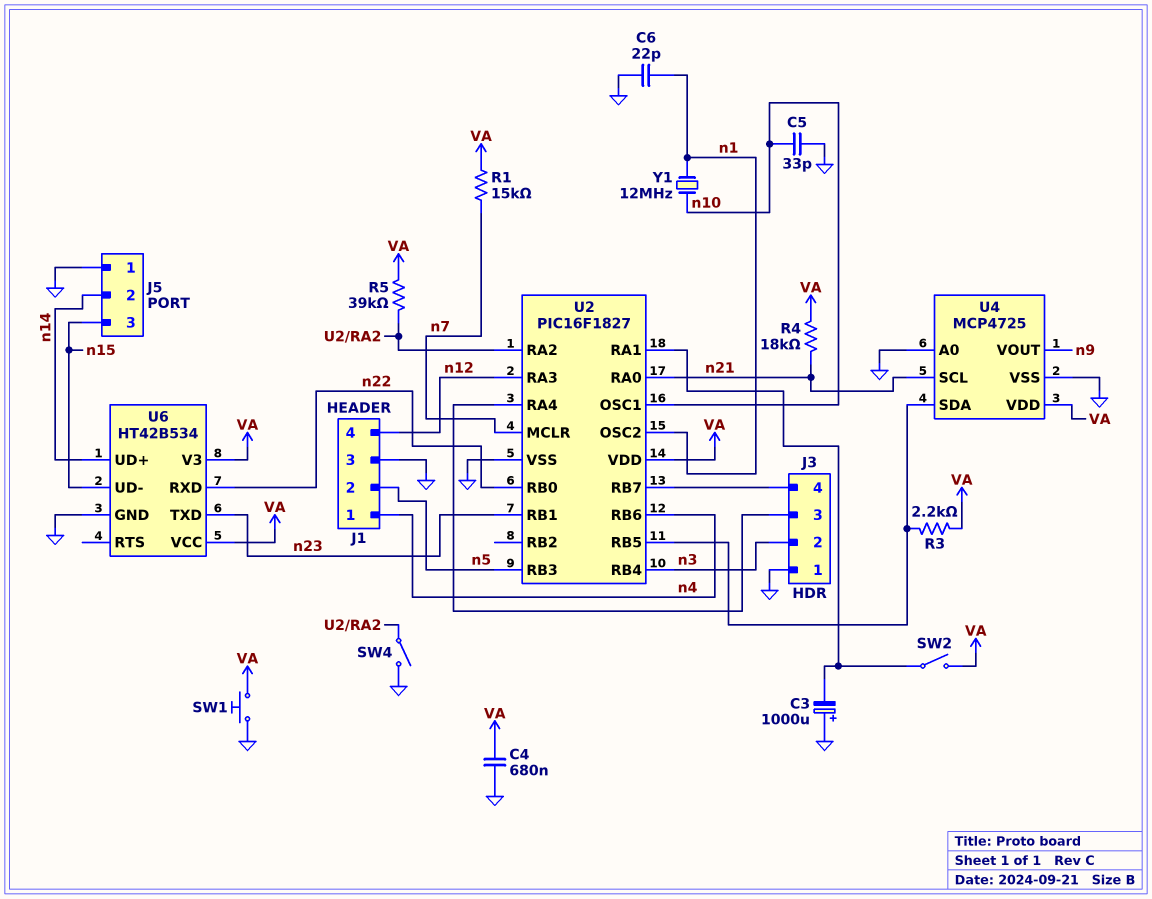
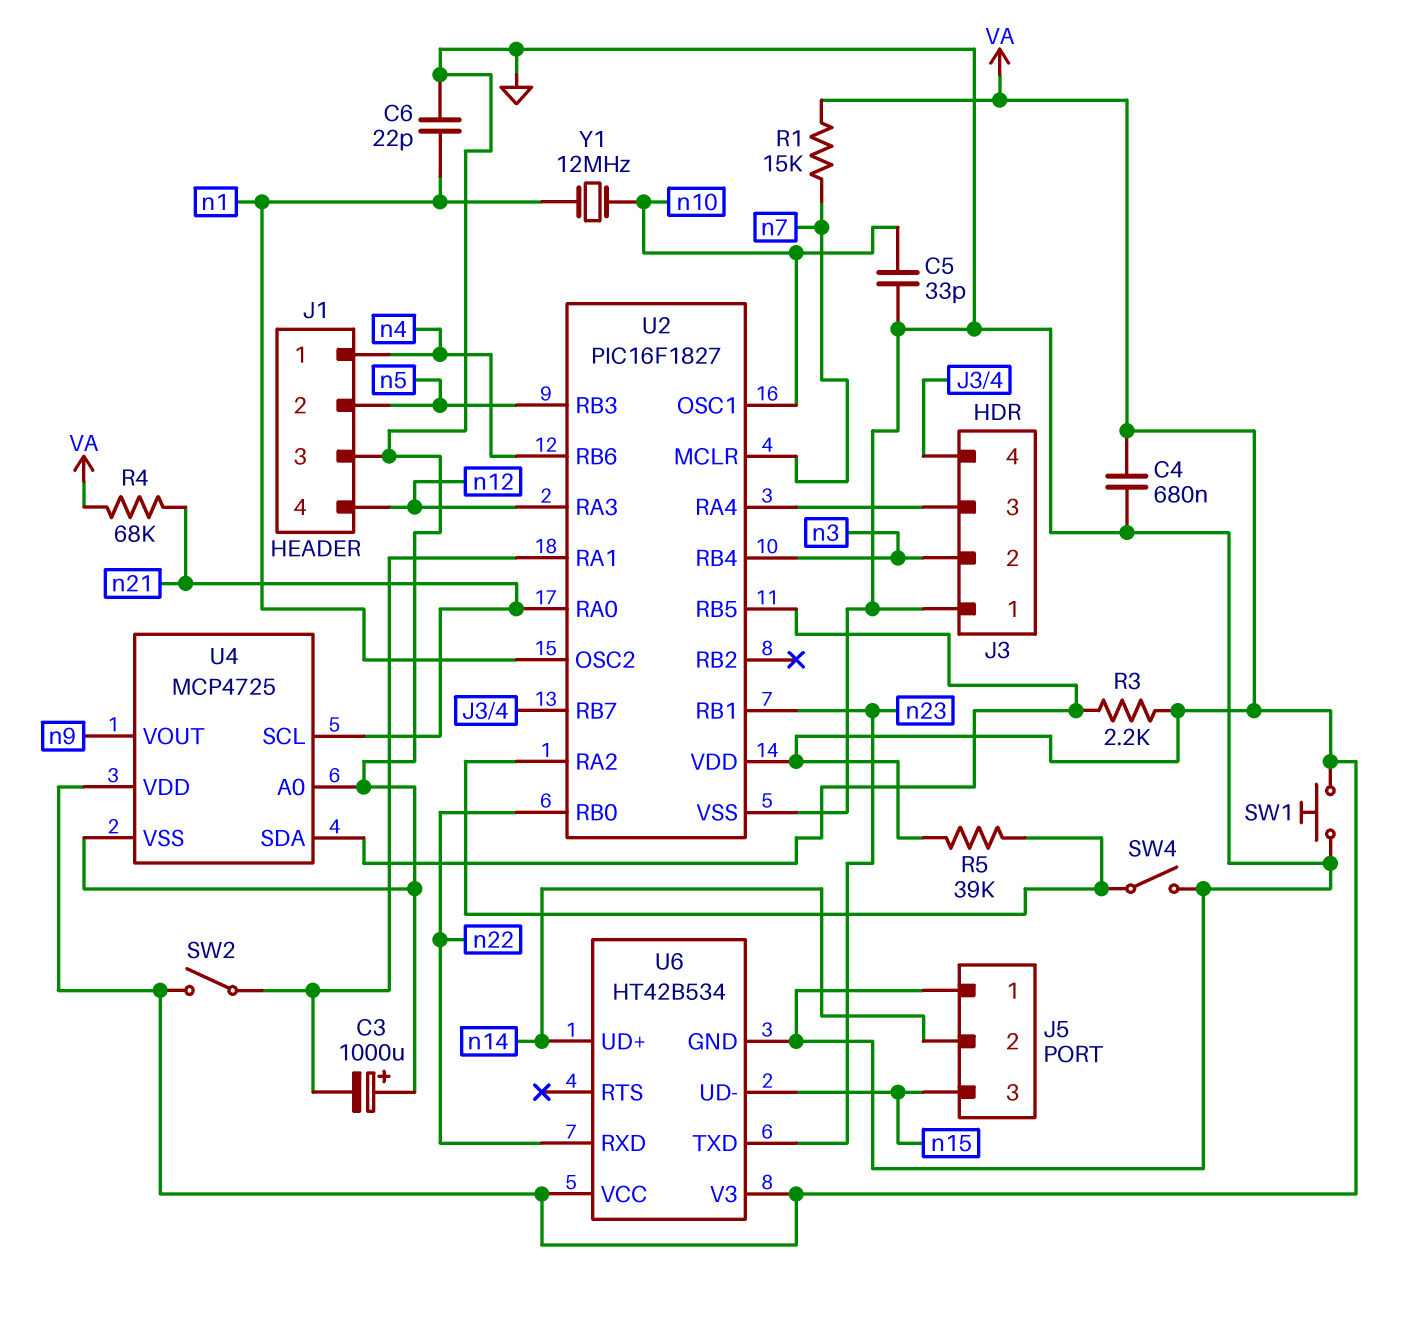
R4: 18k (VA, n21) -> 68k (VA, n21)

